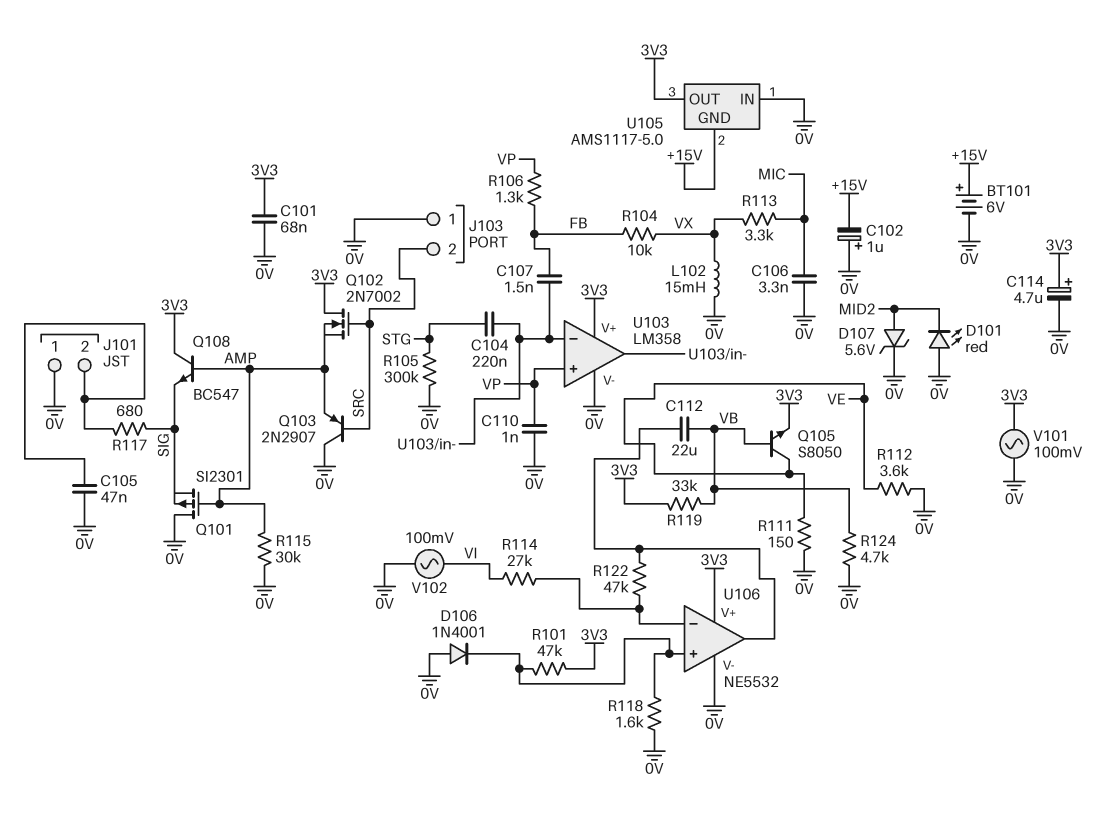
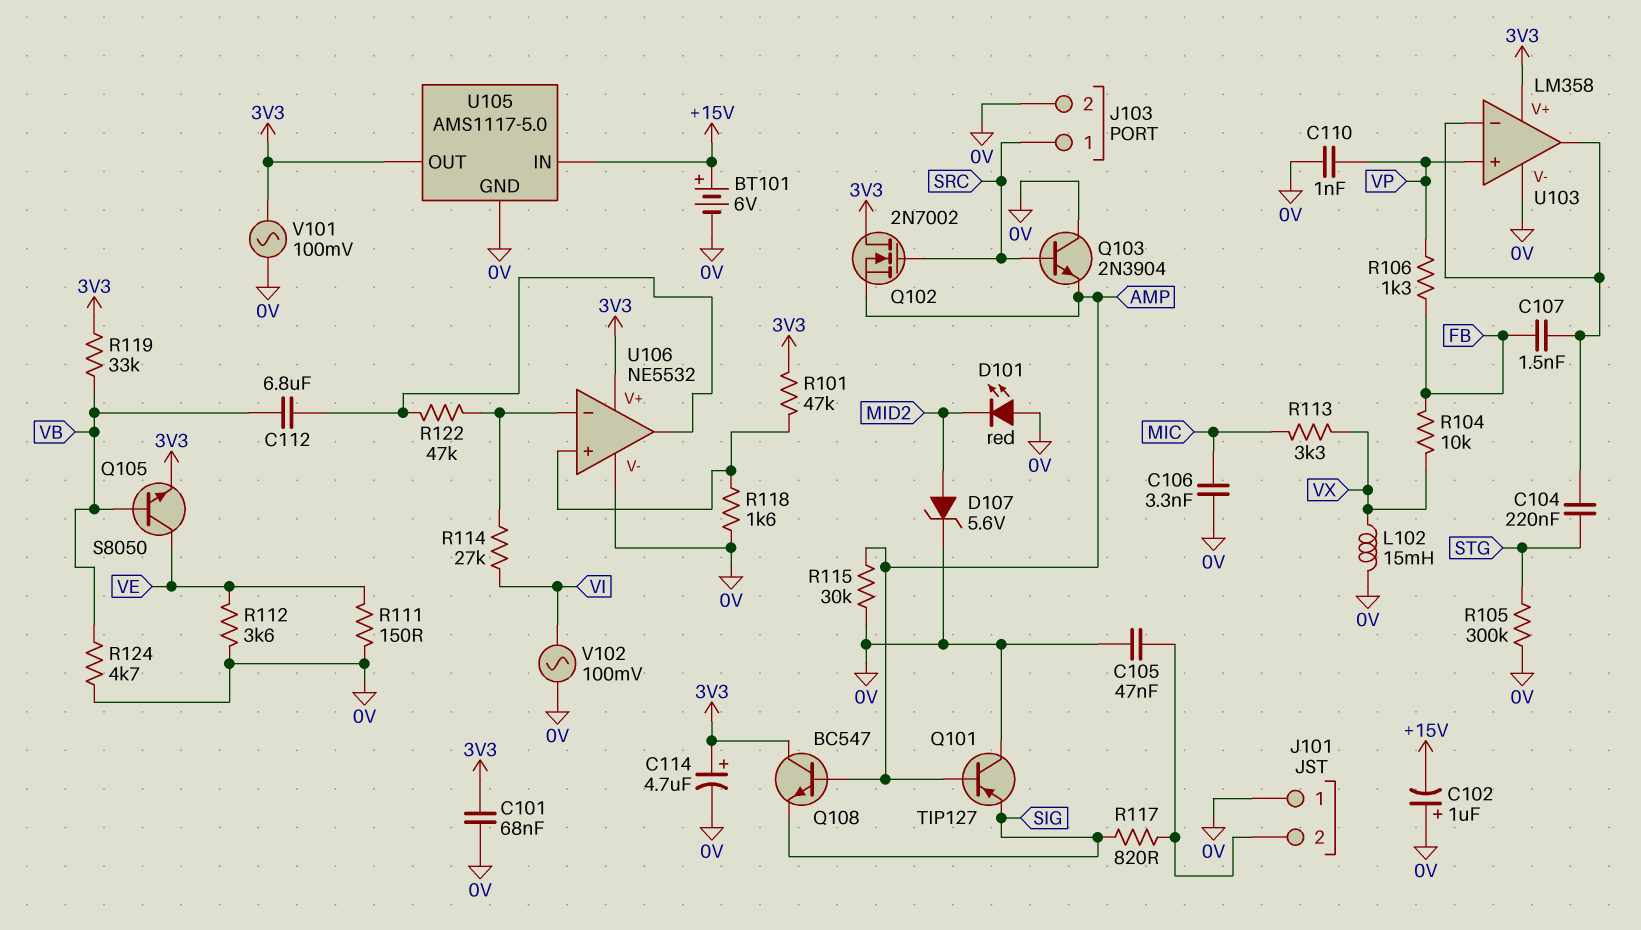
C112: 22uF (U106/out, VB) -> 6.8uF (U106/out, VB)
D106: diode 1N4001 (A 0V, K U106/in+) -> none
J103 pin 1: 0V -> SRC
J103 pin 2: SRC -> 0V
Q101: PMOS SI2301 (G AMP, D 0V, S SIG) -> PNP TIP127 (B AMP, C 0V, E SIG)
Q103: PNP 2N2907 (B SRC, C 0V, E AMP) -> NPN 2N3904 (B SRC, C 0V, E AMP)
R117: 680 (J101/2, SIG) -> 820 (J101/2, SIG)
U105 pin GND: +15V -> 0V
U105 pin IN: 0V -> +15V

